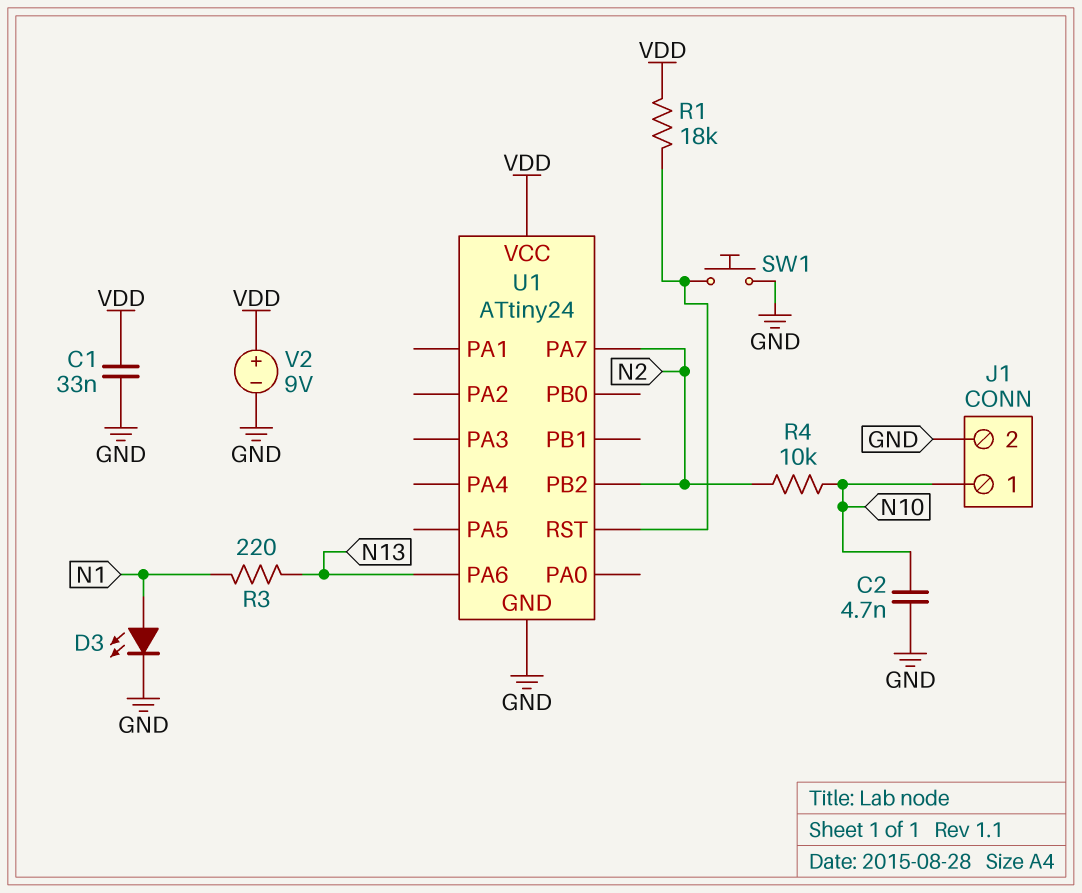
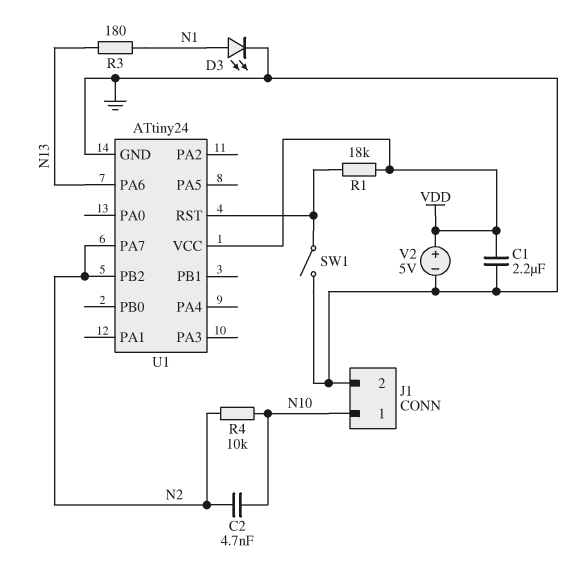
C1: 33nF (GND, VDD) -> 2.2uF (GND, VDD)
C2: 4.7nF (GND, N10) -> 4.7nF (N2, N10)
R3: 220 (N1, N13) -> 180 (N1, N13)
SW1: button (GND, U1/RST) -> switch (GND, U1/RST)
V2: 9V (plus VDD, minus GND) -> 5V (plus VDD, minus GND)

